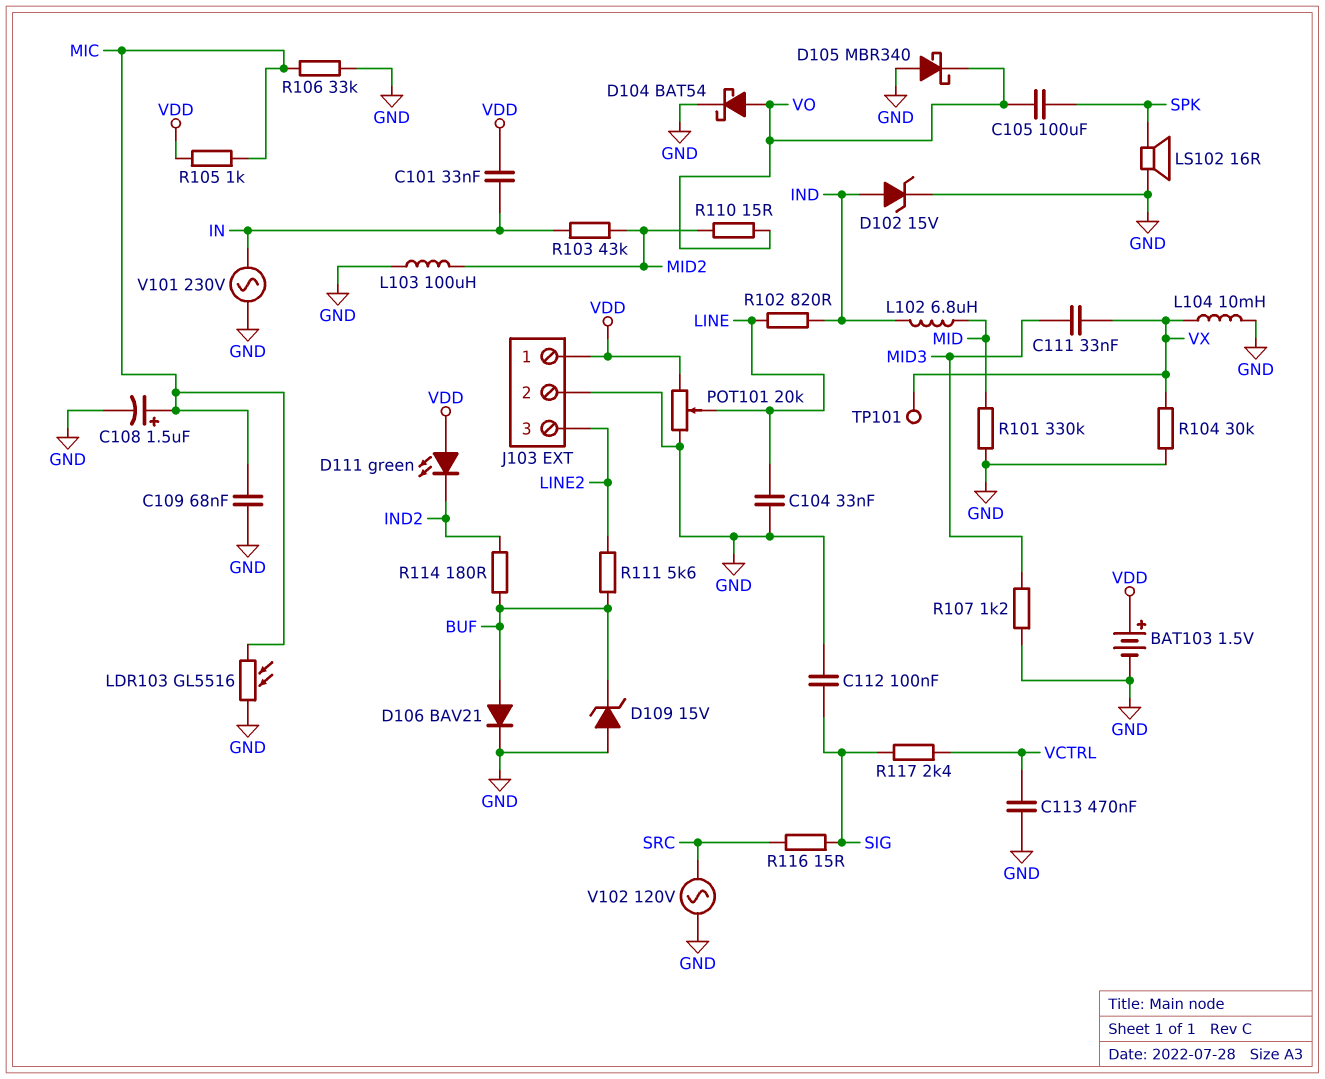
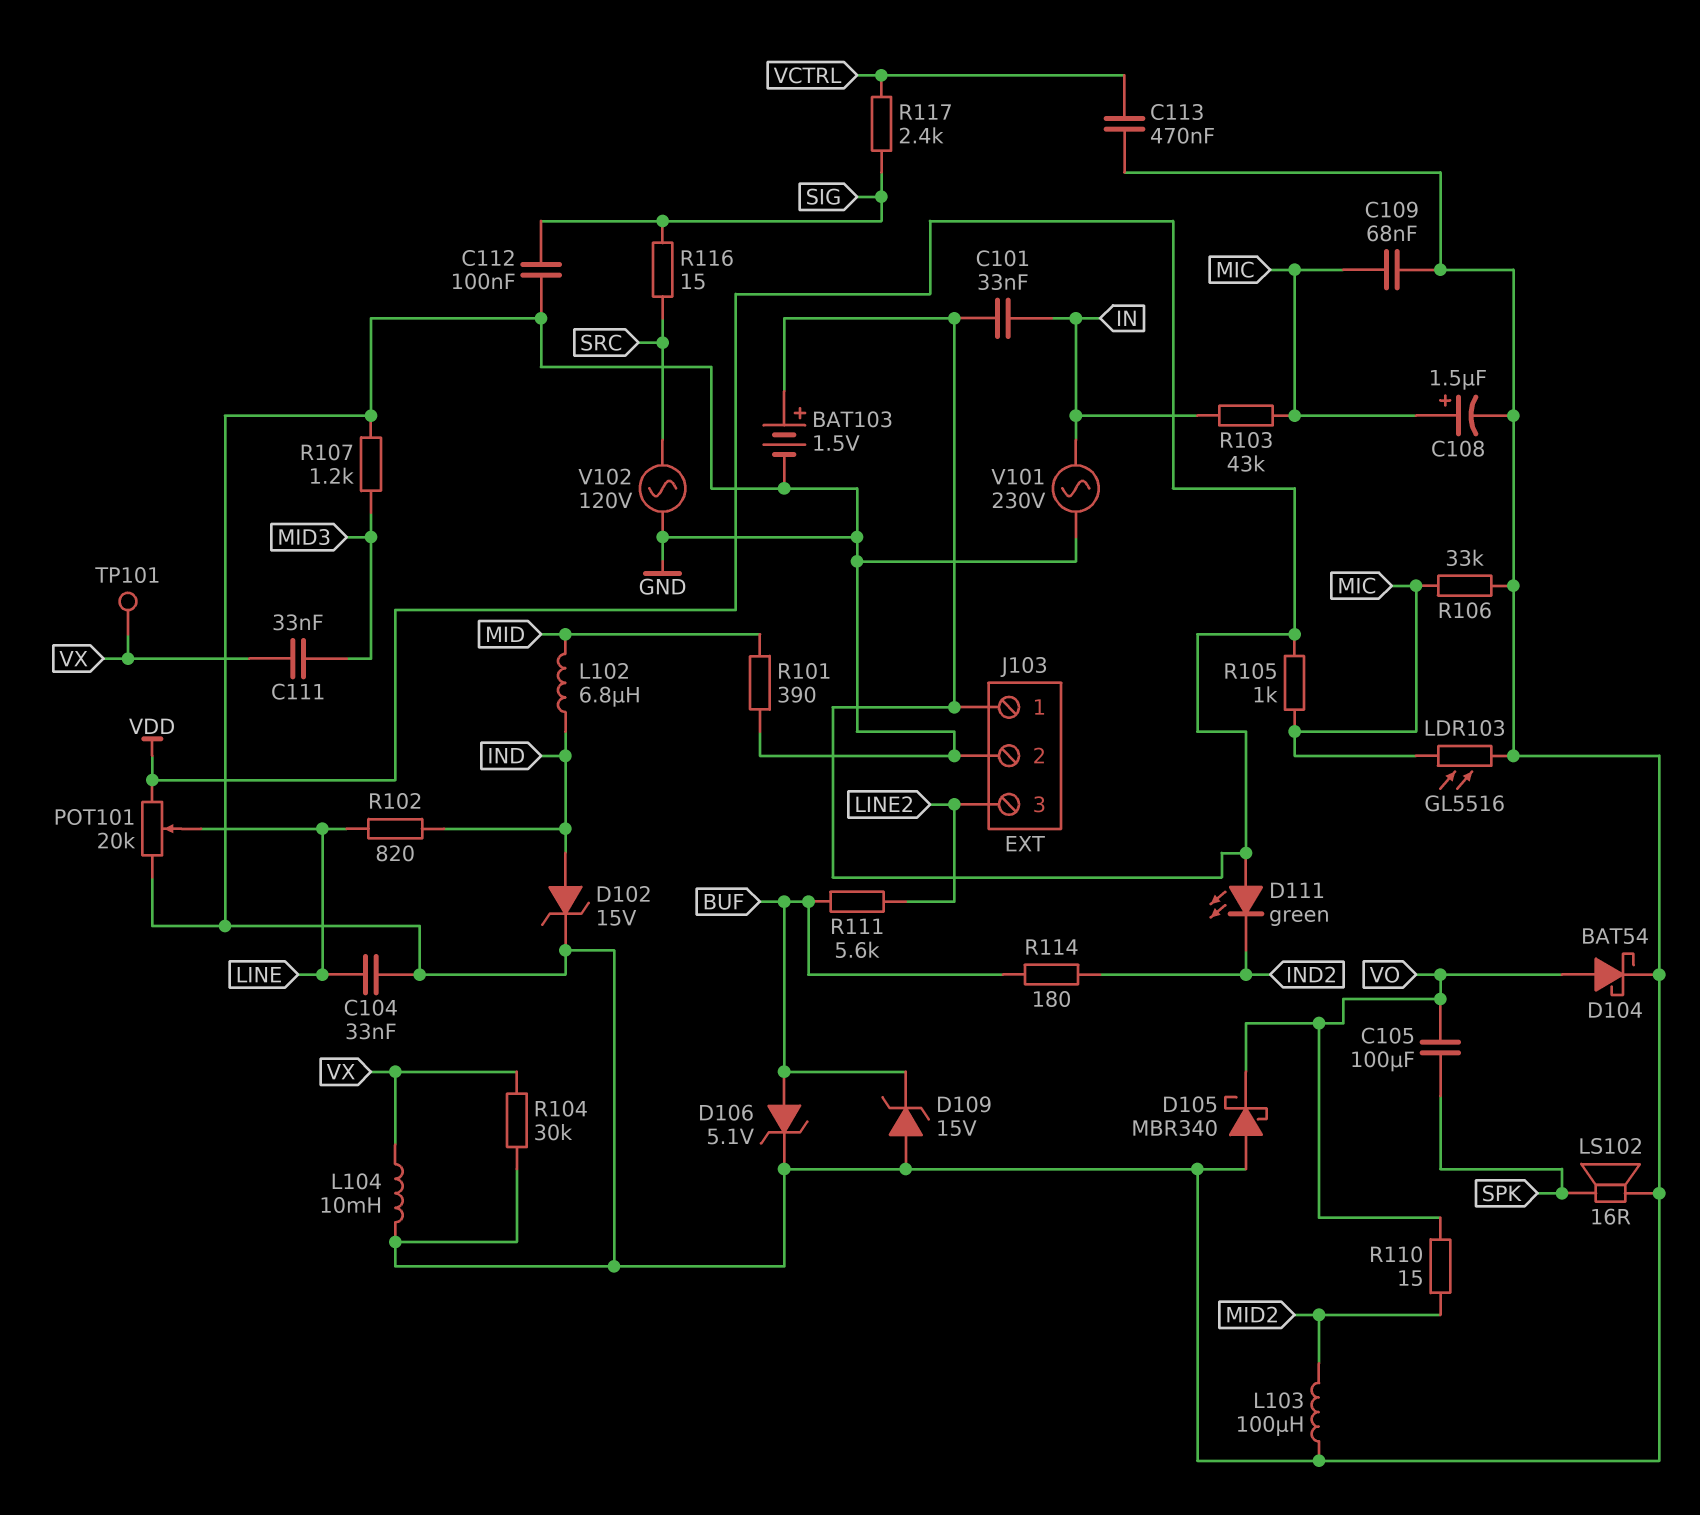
D106: diode BAV21 (A BUF, K GND) -> zener 5.1V (A BUF, K GND)
R101: 330k (GND, MID) -> 390 (GND, MID)
R103: 43k (IN, MID2) -> 43k (IN, MIC)

